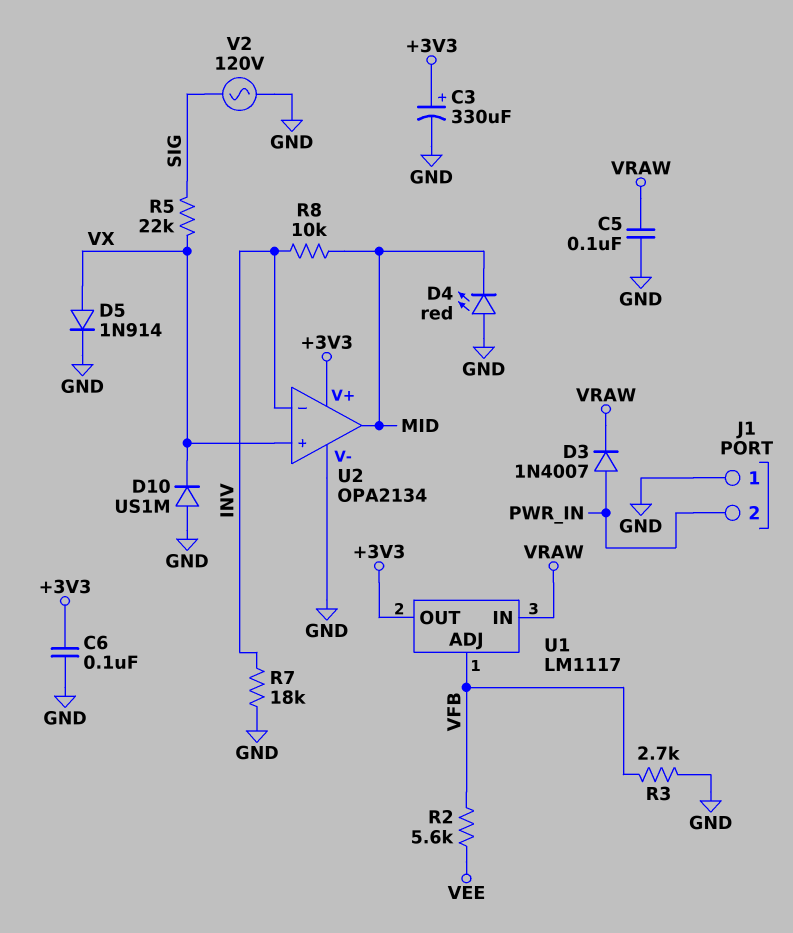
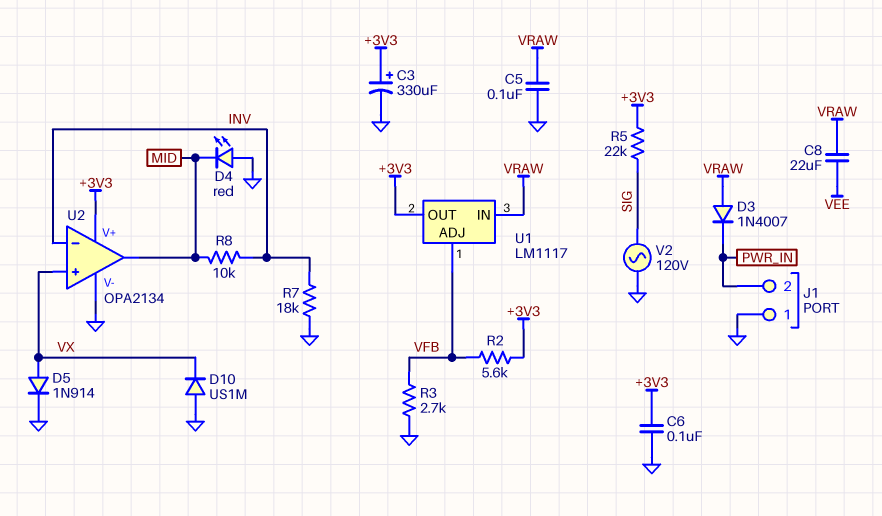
C8: none -> 22uF (VEE, VRAW)
D3: diode 1N4007 (A PWR_IN, K VRAW) -> diode 1N4007 (A VRAW, K PWR_IN)
R2: 5.6k (VEE, VFB) -> 5.6k (+3V3, VFB)
R5: 22k (SIG, VX) -> 22k (+3V3, SIG)

